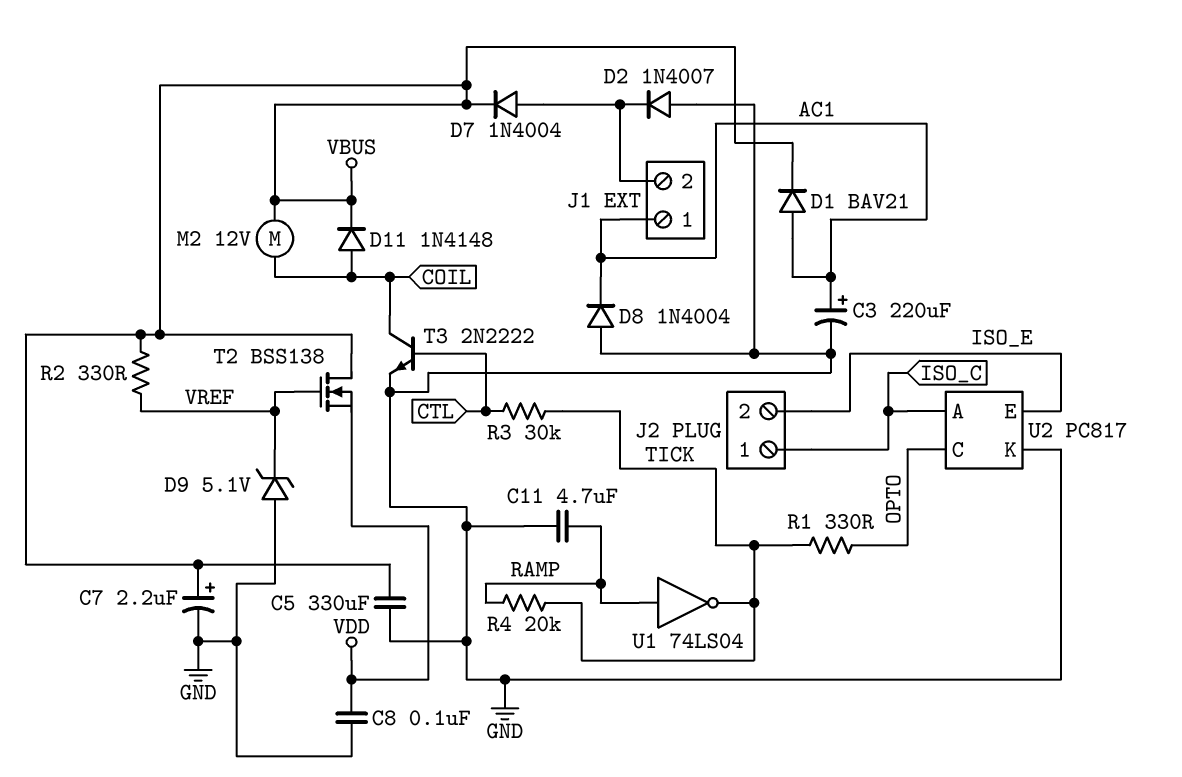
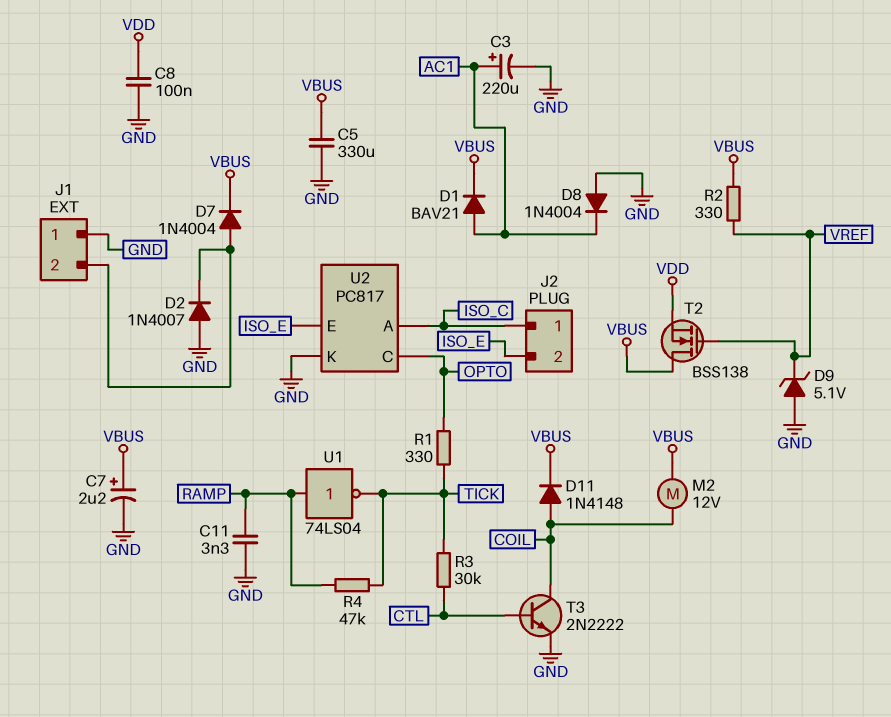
C11: 4.7uF (GND, RAMP) -> 3.3nF (GND, RAMP)
J1 pin 1: AC1 -> GND
R4: 20k (RAMP, TICK) -> 47k (RAMP, TICK)

